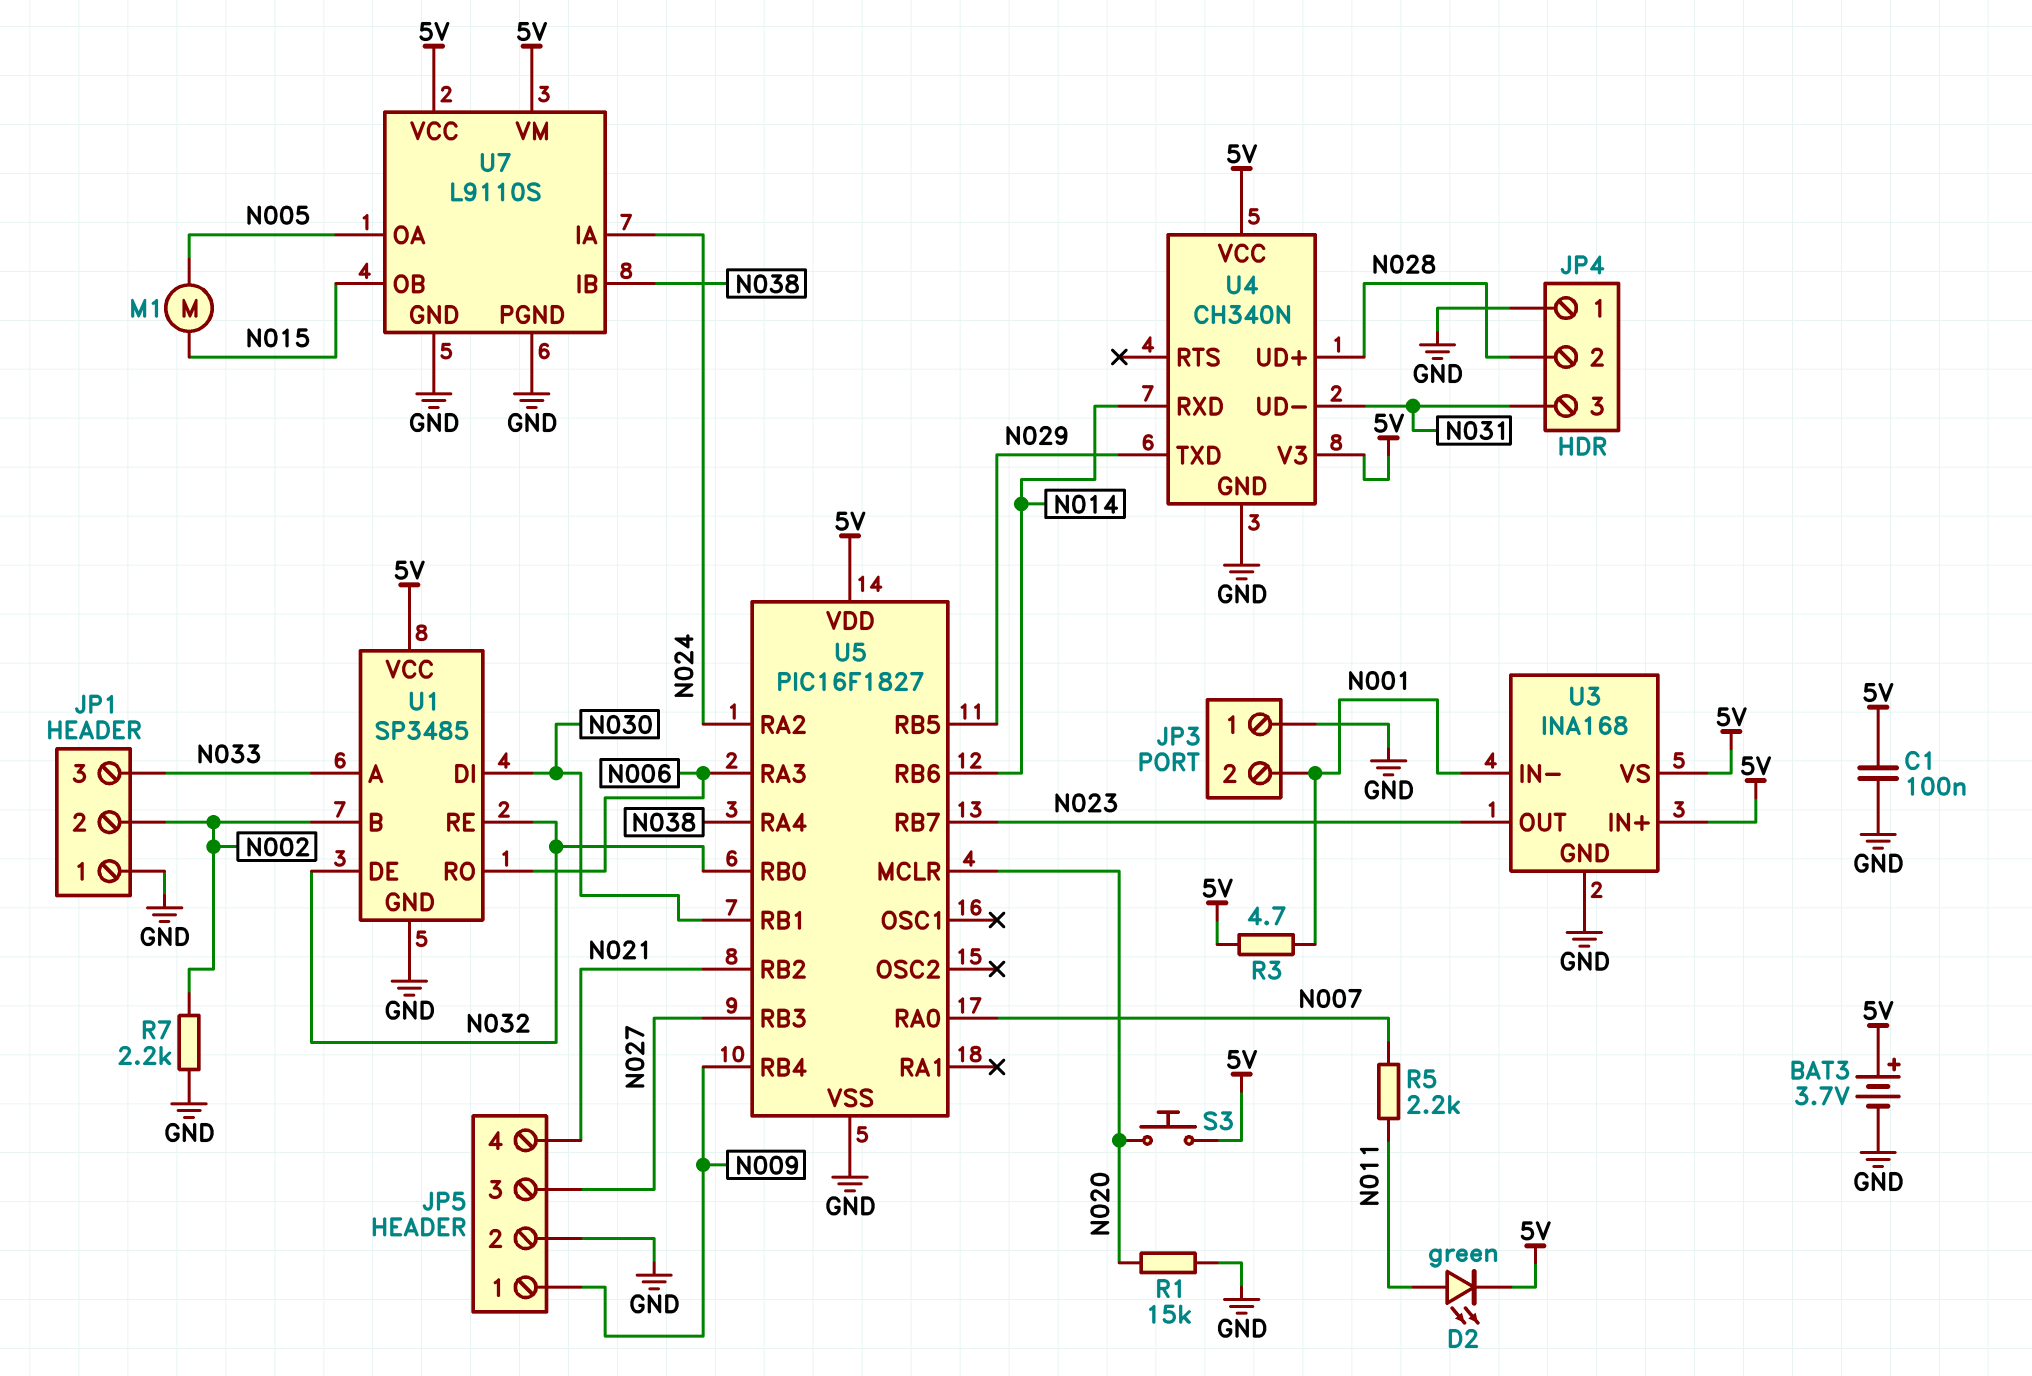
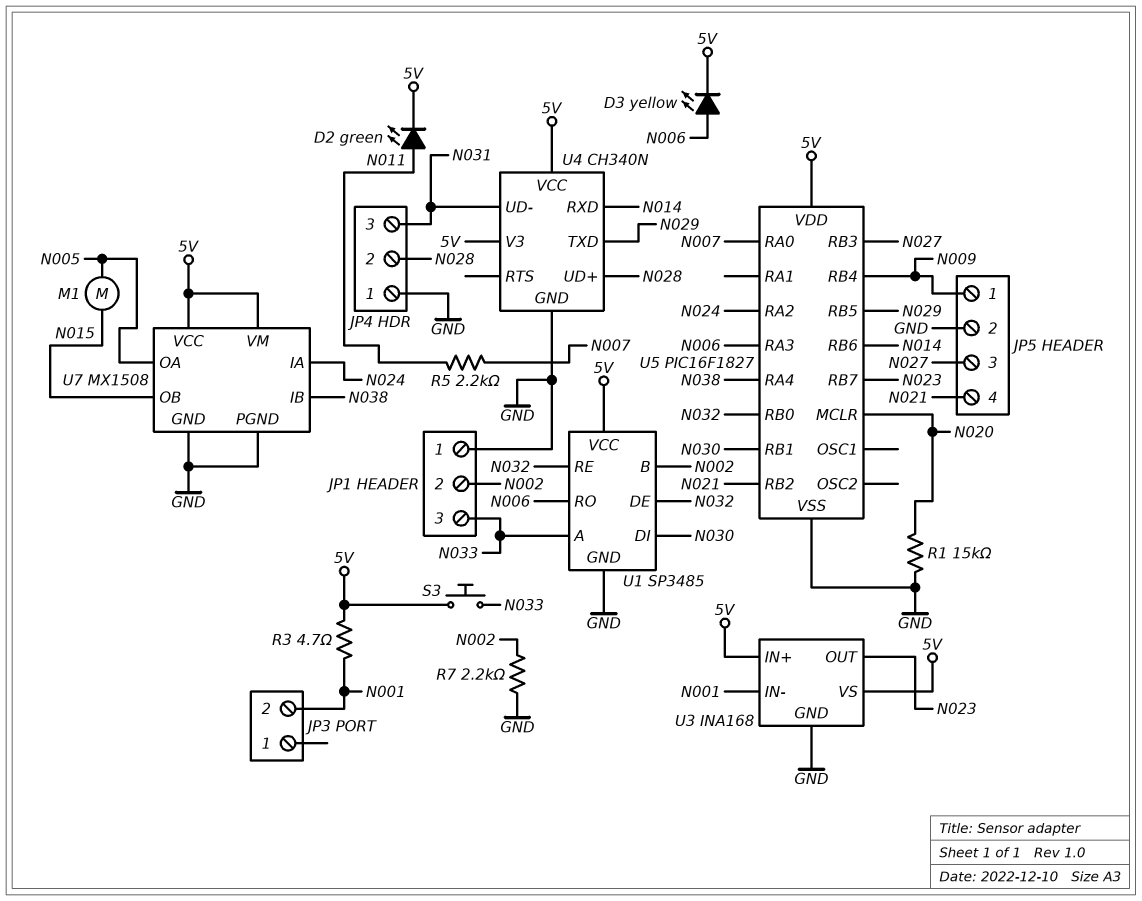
BAT3: 3.7V (plus 5V, minus GND) -> none
C1: 100nF (5V, GND) -> none
D3: none -> LED yellow (A N006, K 5V)
JP3 pin 1: GND -> none
S3: button (5V, N020) -> button (5V, N033)
U7: L9110S -> MX1508

